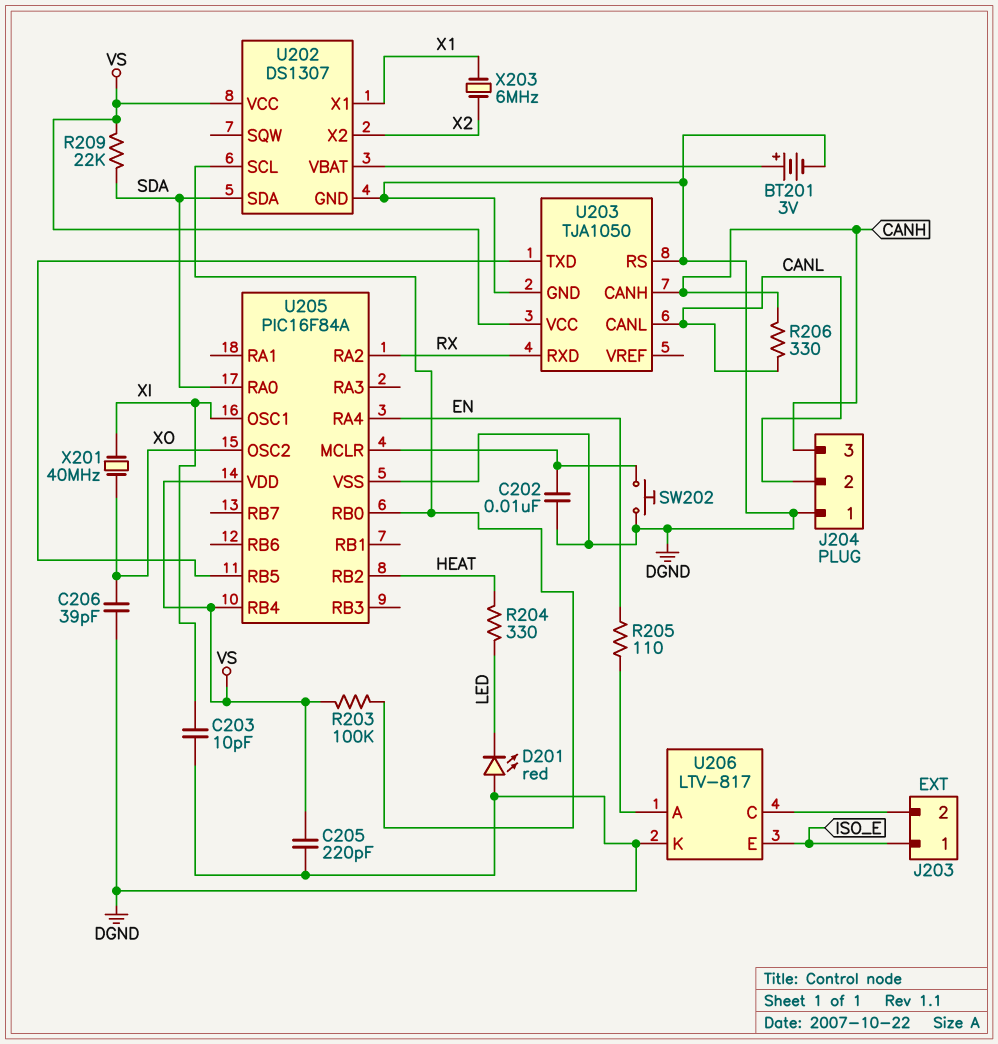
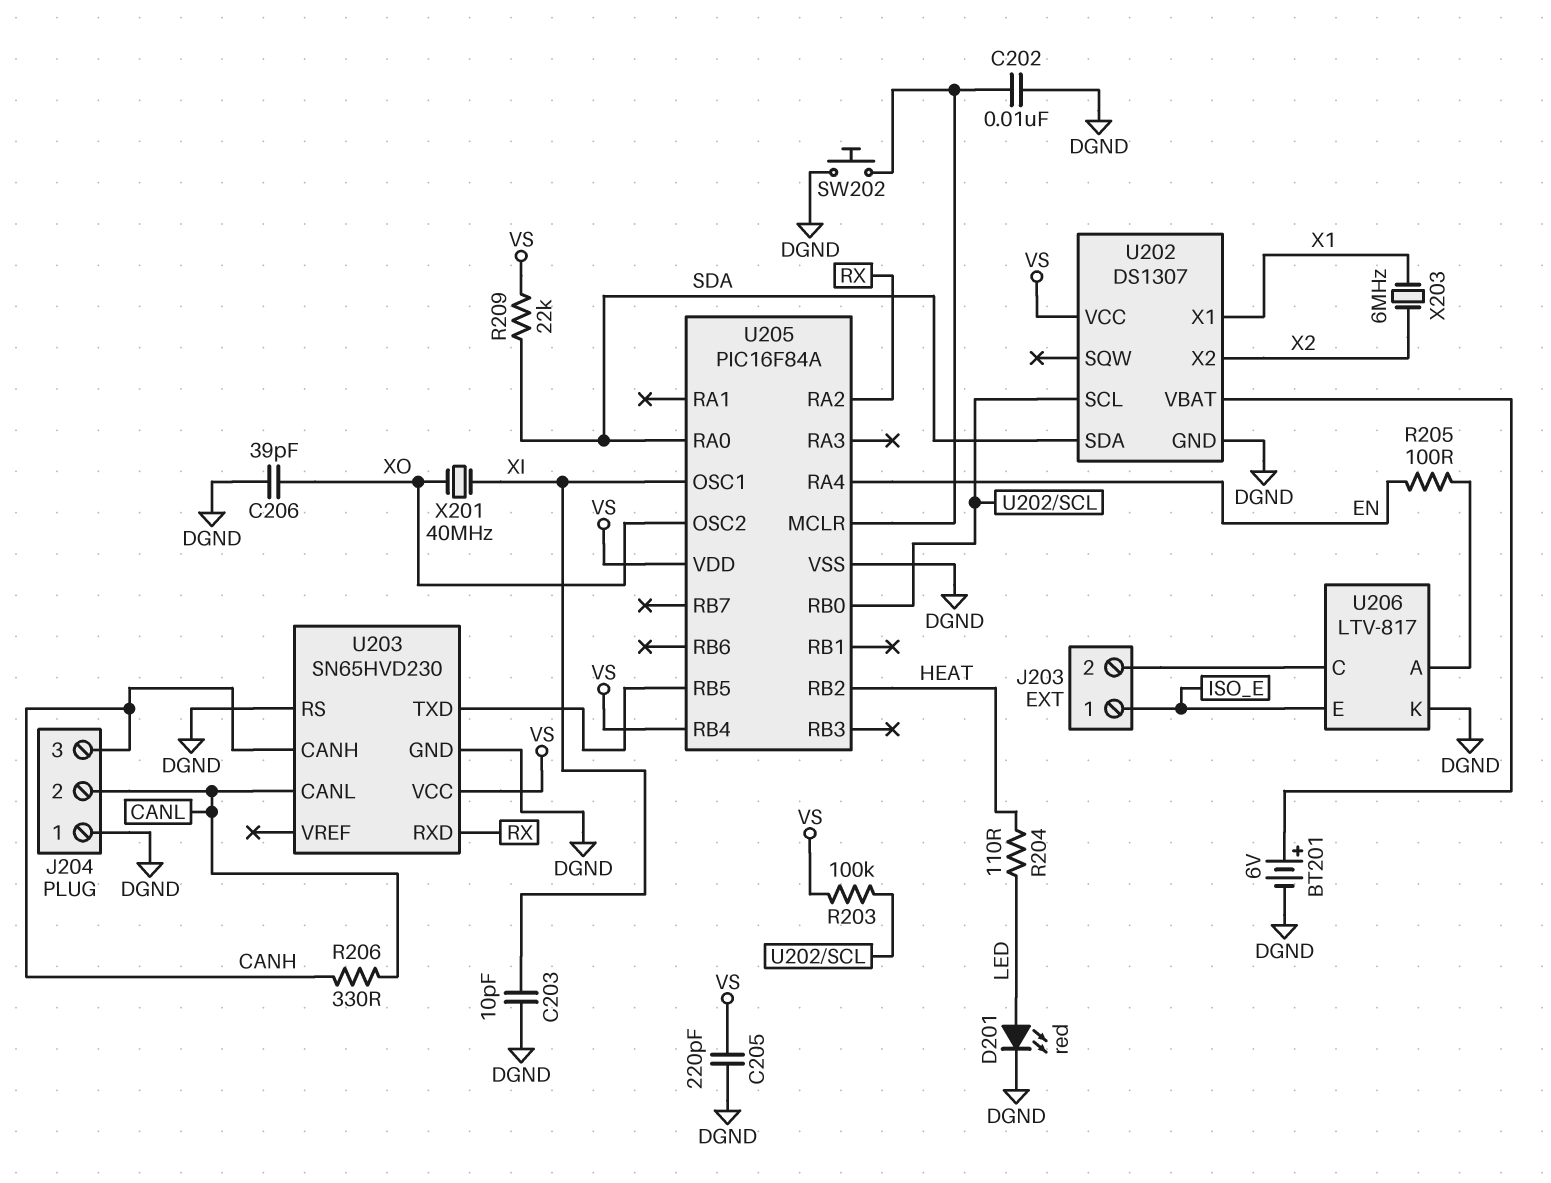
BT201: 3V (plus U202/VBAT, minus DGND) -> 6V (plus U202/VBAT, minus DGND)
D201: LED red (A DGND, K LED) -> LED red (A LED, K DGND)
R204: 330 (HEAT, LED) -> 110 (HEAT, LED)
R205: 110 (EN, U206/A) -> 100 (EN, U206/A)
U203: TJA1050 -> SN65HVD230

